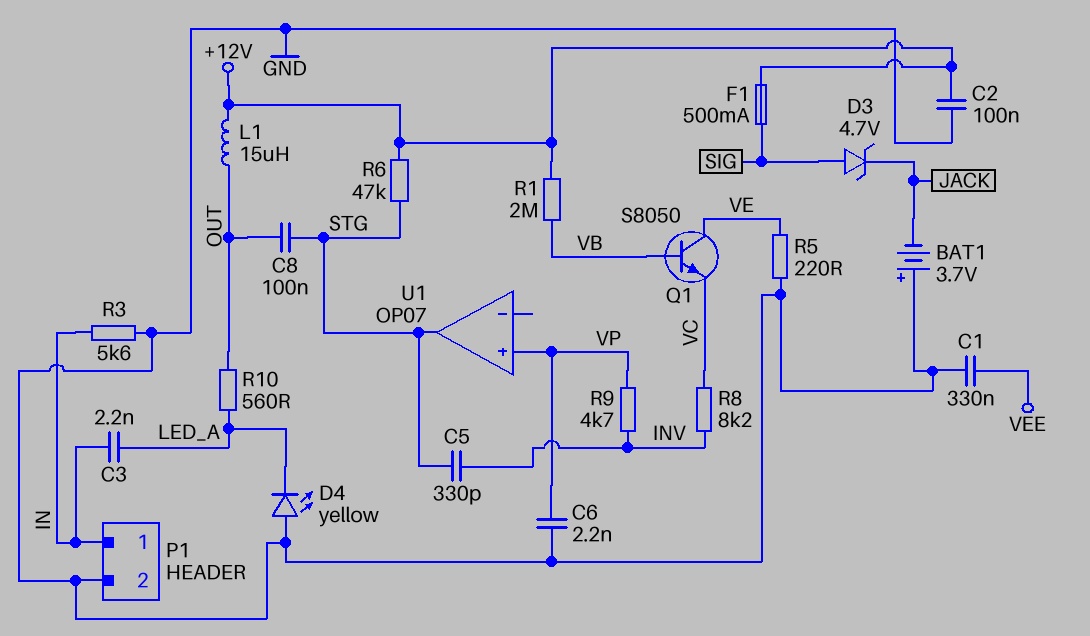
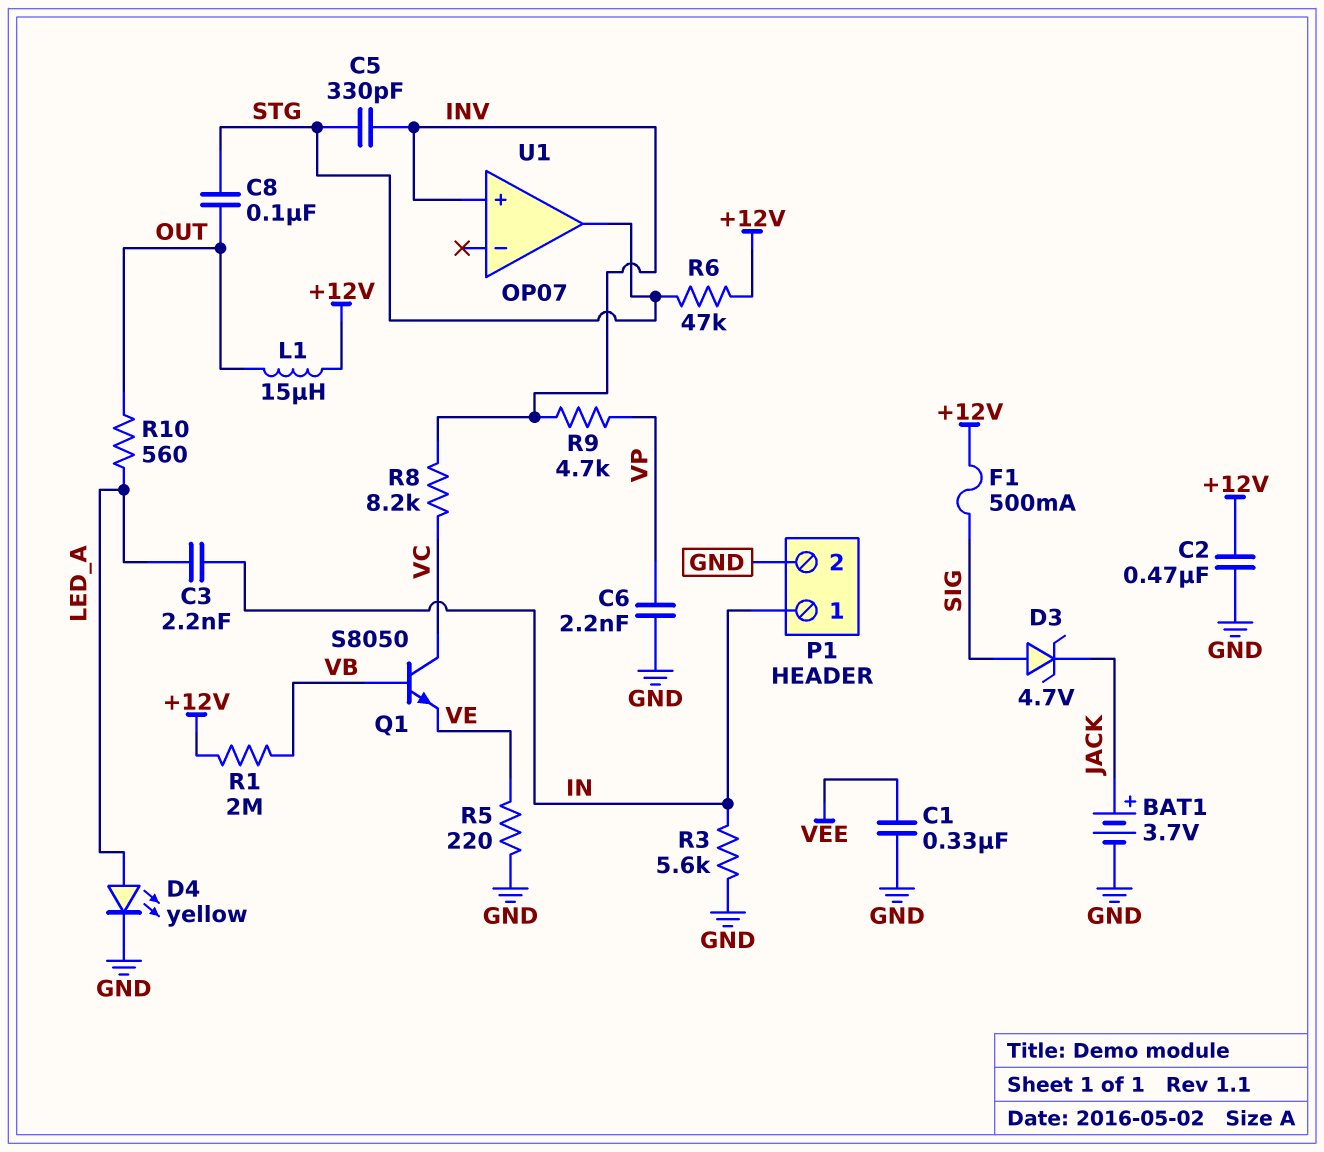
BAT1: 3.7V (plus GND, minus JACK) -> 3.7V (plus JACK, minus GND)
C2: 100nF (+12V, GND) -> 470nF (+12V, GND)
D4: LED yellow (A GND, K LED_A) -> LED yellow (A LED_A, K GND)
Q1: NPN S8050 (B VB, C VE, E VC) -> NPN S8050 (B VB, C VC, E VE)
U1 pin in+: VP -> INV

